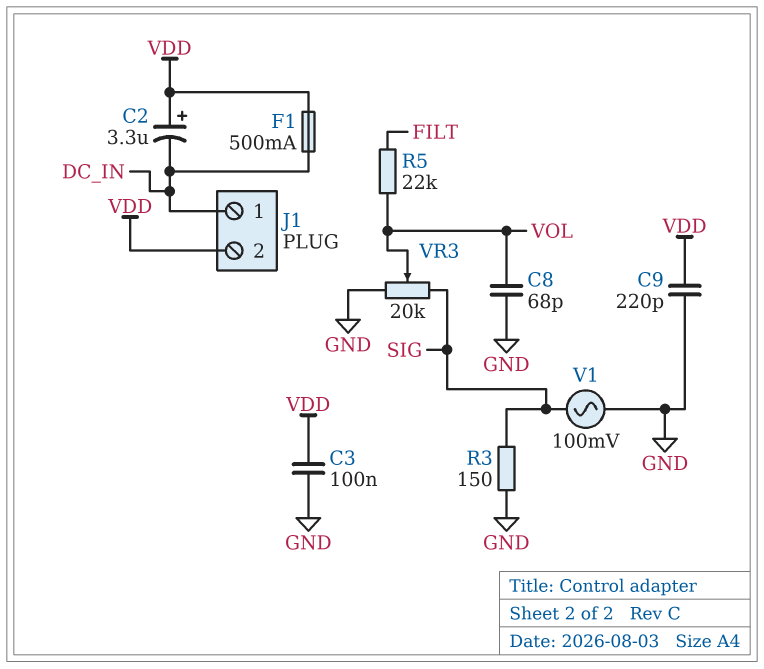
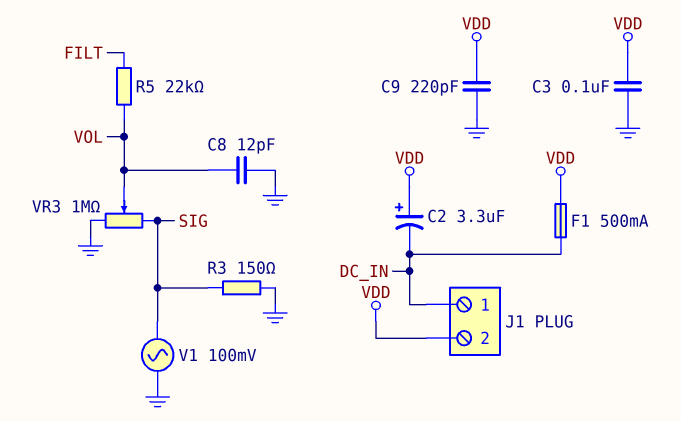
C8: 68pF (GND, VOL) -> 12pF (GND, VOL)
VR3: 20k (GND, SIG, wiper VOL) -> 1M (GND, SIG, wiper VOL)

